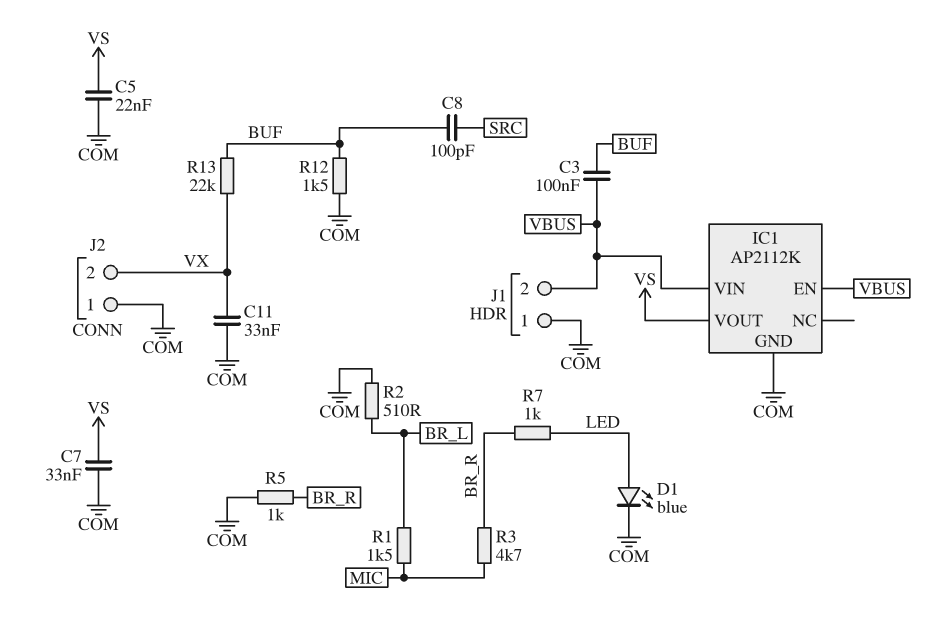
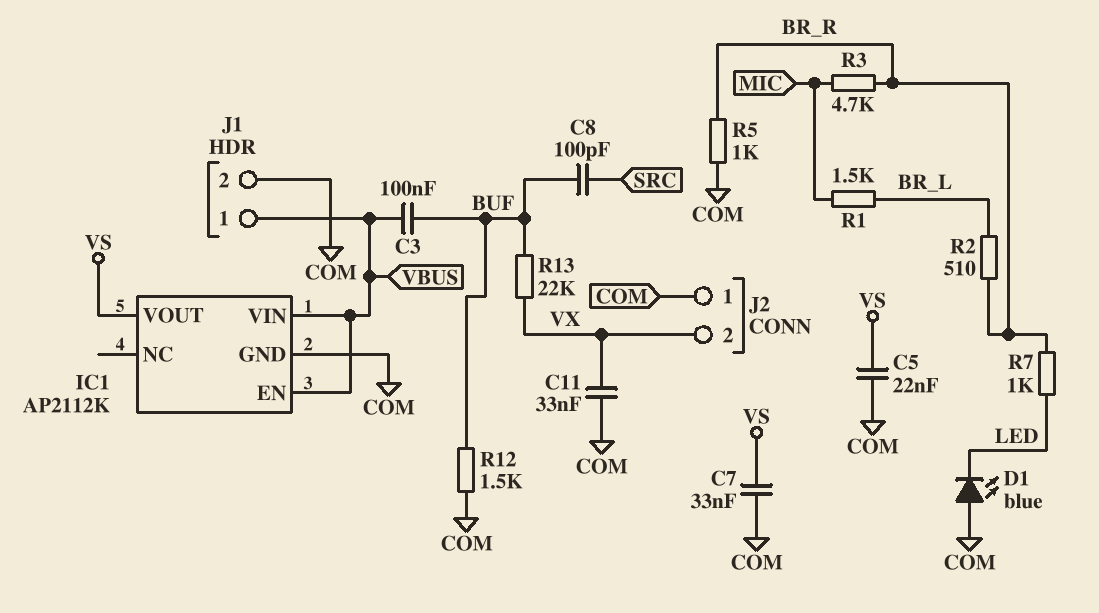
D1: LED blue (A LED, K COM) -> LED blue (A COM, K LED)
J1 pin 1: COM -> VBUS
J1 pin 2: VBUS -> COM
R2: 510 (BR_L, COM) -> 510 (BR_L, BR_R)

